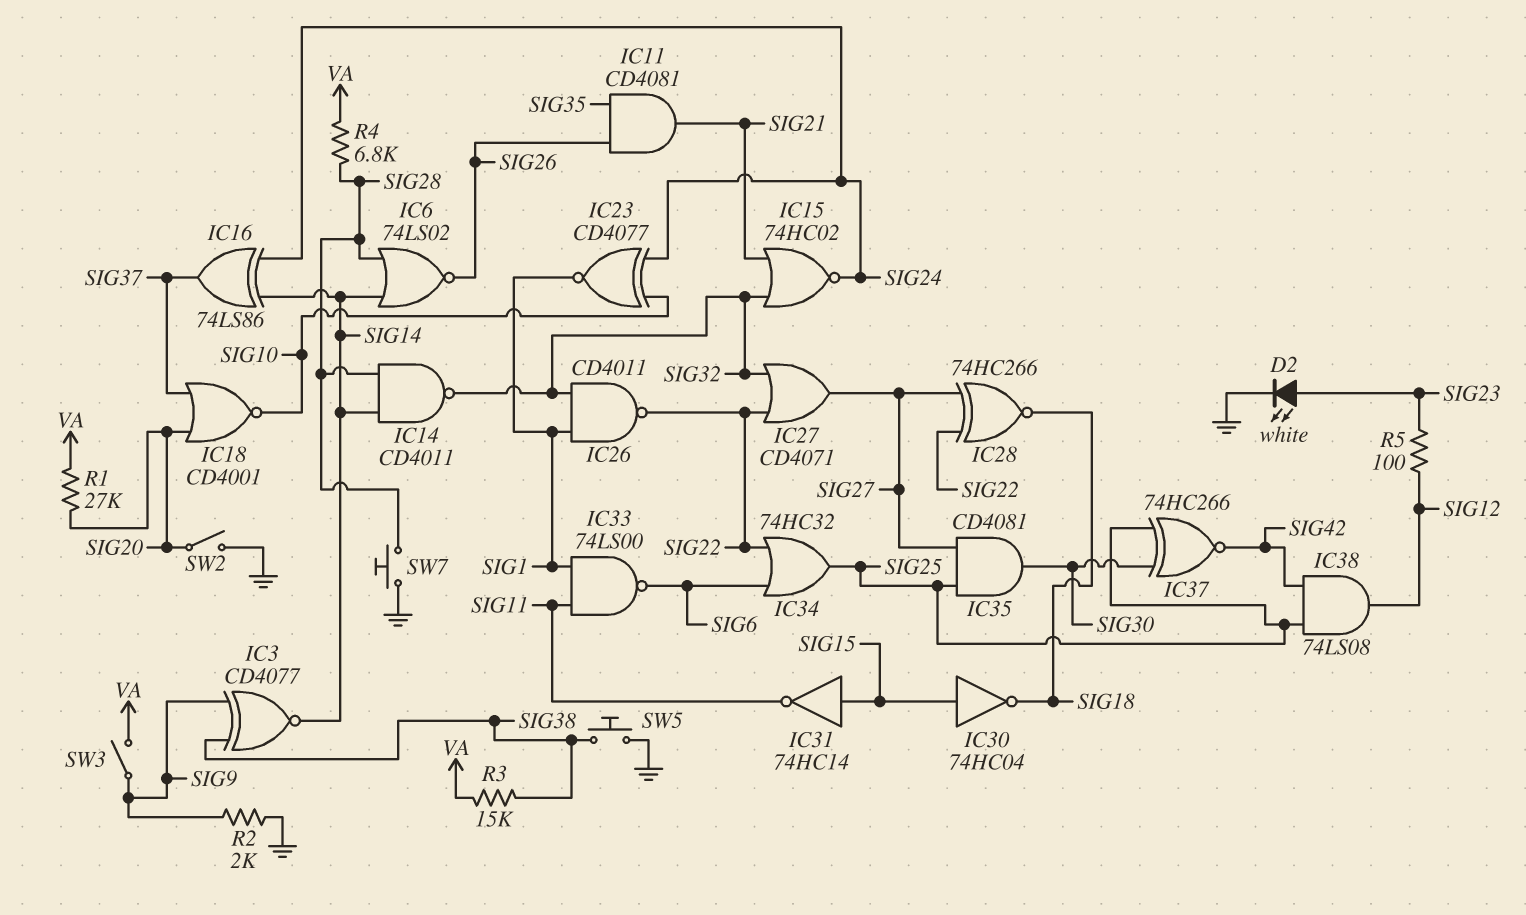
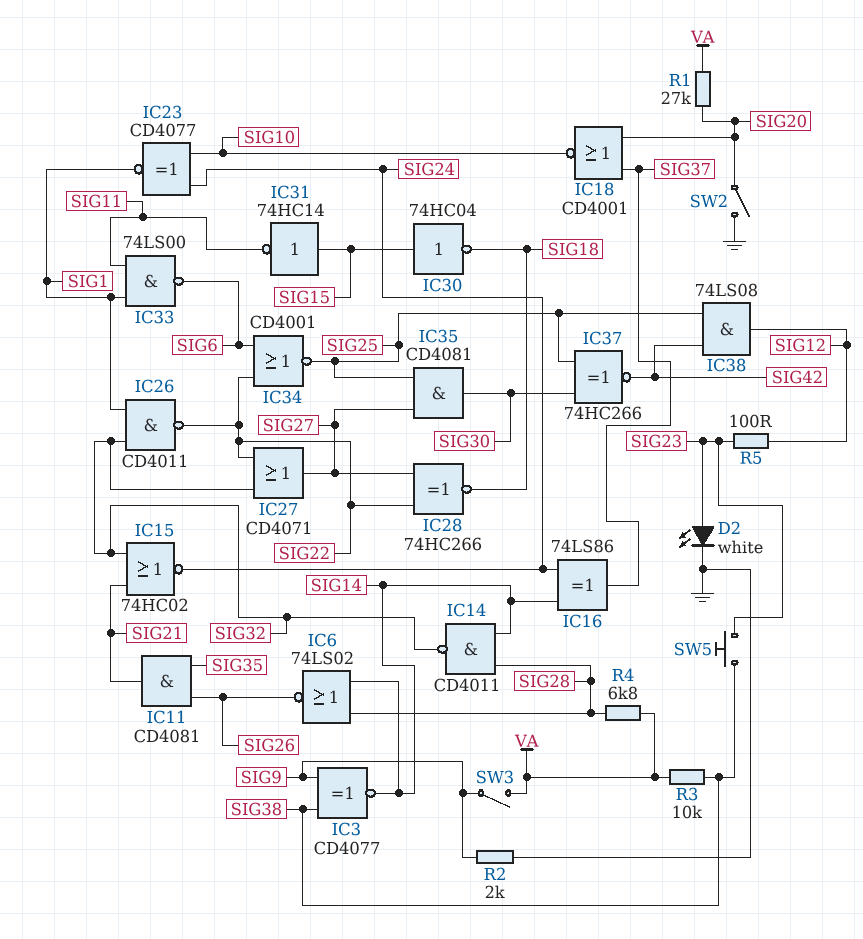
IC34: OR 74HC32 (in SIG6, in SIG22, out SIG25) -> NOR CD4001 (in SIG6, in SIG22, out SIG25)
R3: 15k (SIG38, VA) -> 10k (SIG38, VA)
SW5: button (GND, SIG38) -> button (SIG23, SIG38)
SW7: button (GND, SIG28) -> none

